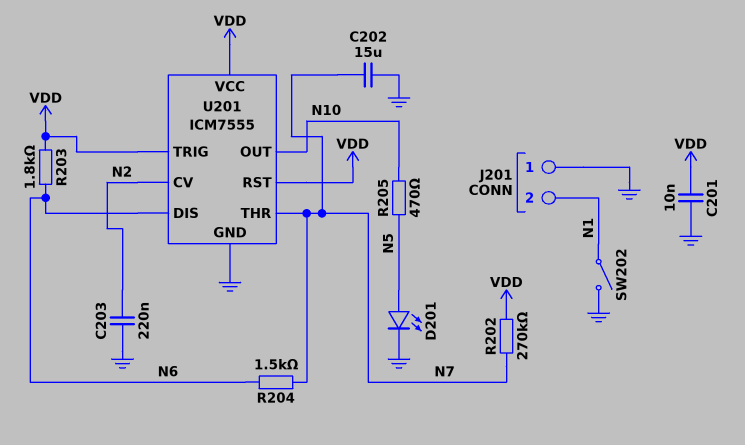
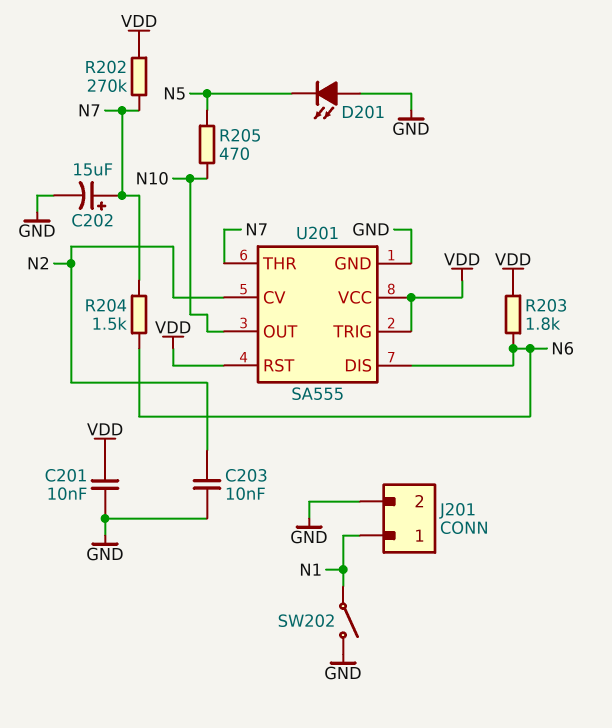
C202: 15uF (GND, N7) -> 15uF (plus N7, minus GND)
C203: 220nF (GND, N2) -> 10nF (GND, N2)
D201: LED (A N5, K GND) -> LED (A GND, K N5)
J201 pin 1: GND -> N1
J201 pin 2: N1 -> GND
U201: ICM7555 -> SA555

